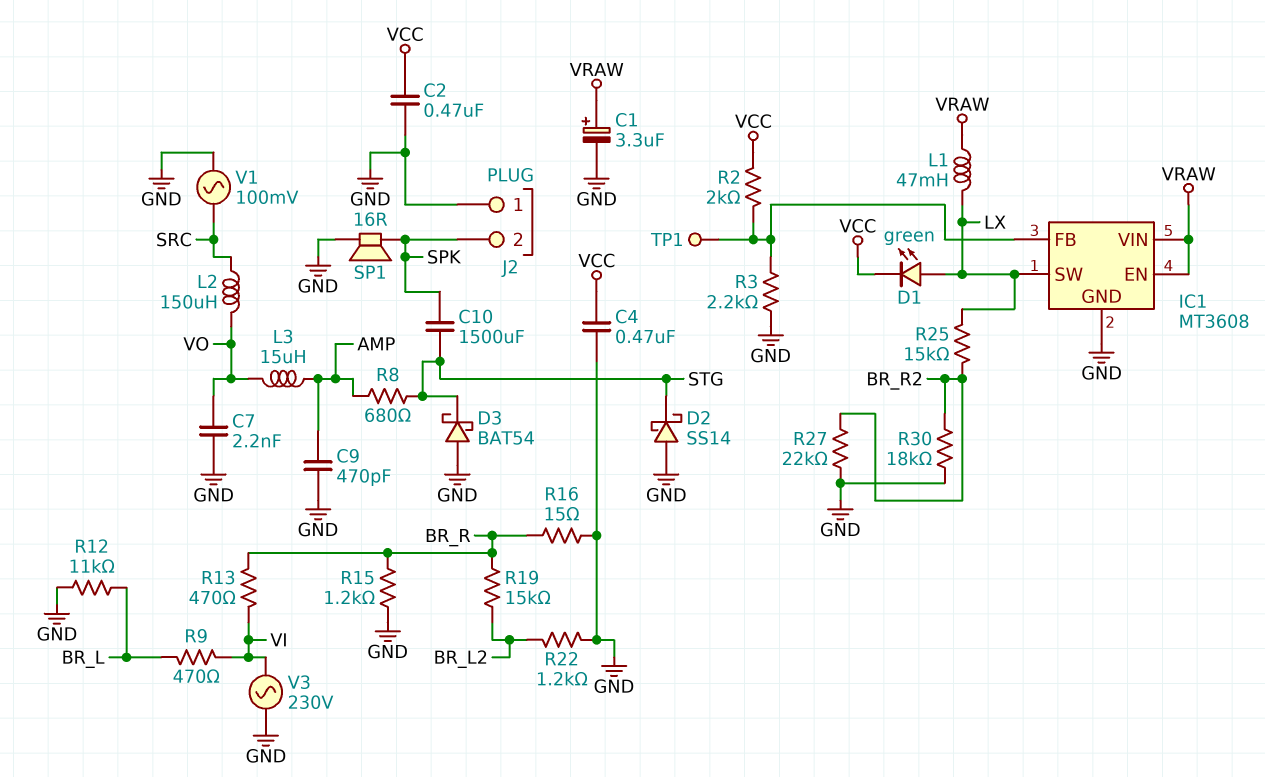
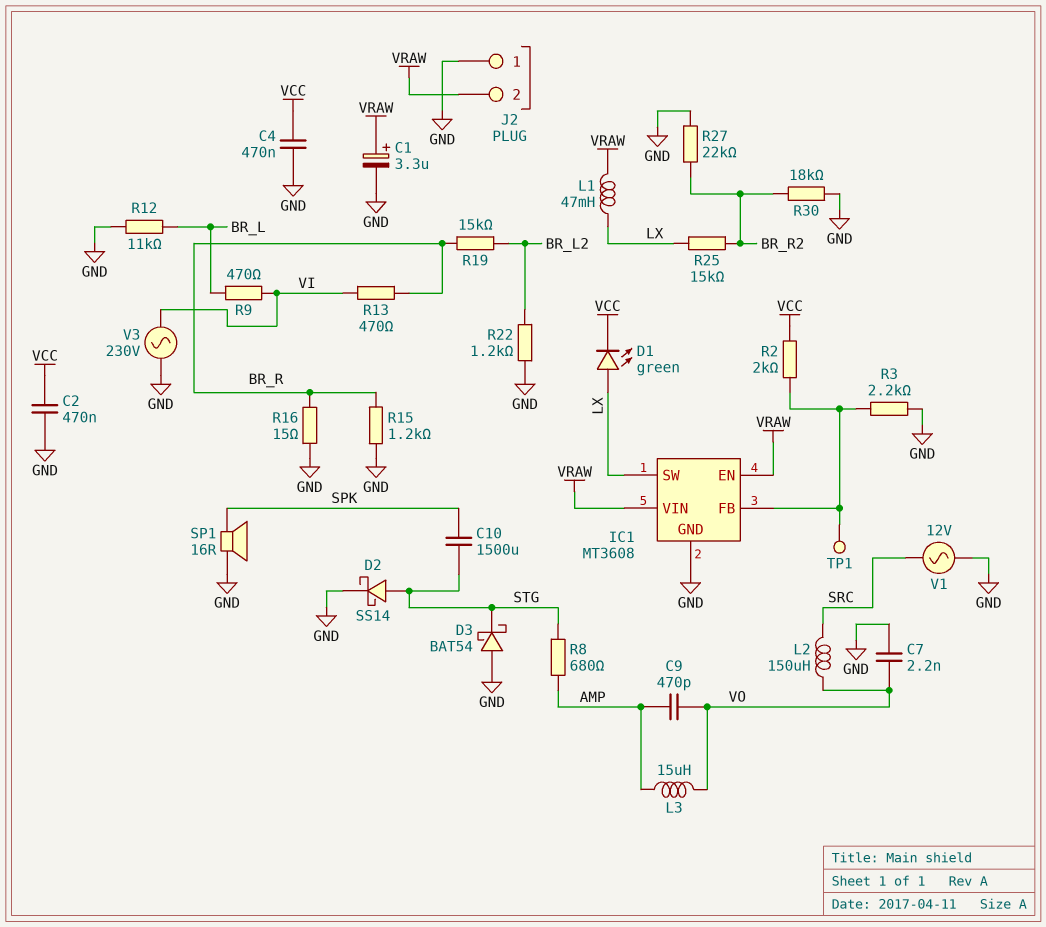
C9: 470pF (AMP, GND) -> 470pF (AMP, VO)
D2: schottky SS14 (A GND, K STG) -> schottky SS14 (A STG, K GND)
J2 pin 2: SPK -> VRAW
V1: AC 100mV (GND, SRC) -> AC 12V (GND, SRC)

